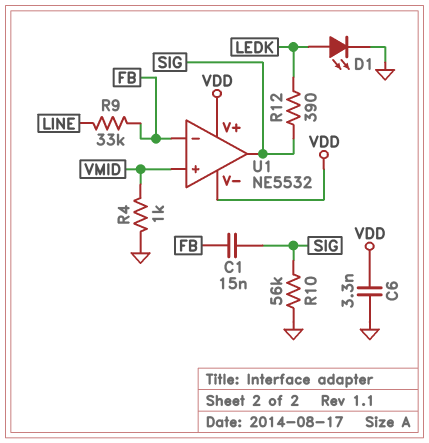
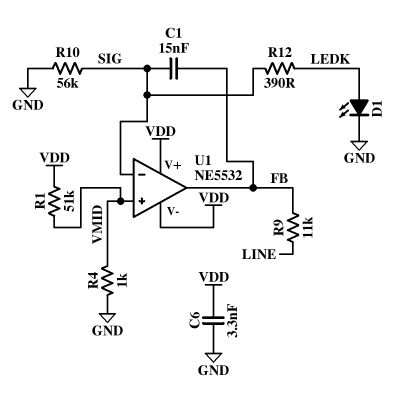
R1: none -> 51k (VDD, VMID)
R9: 33k (FB, LINE) -> 11k (FB, LINE)
U1 pin in-: FB -> SIG
U1 pin out: SIG -> FB

